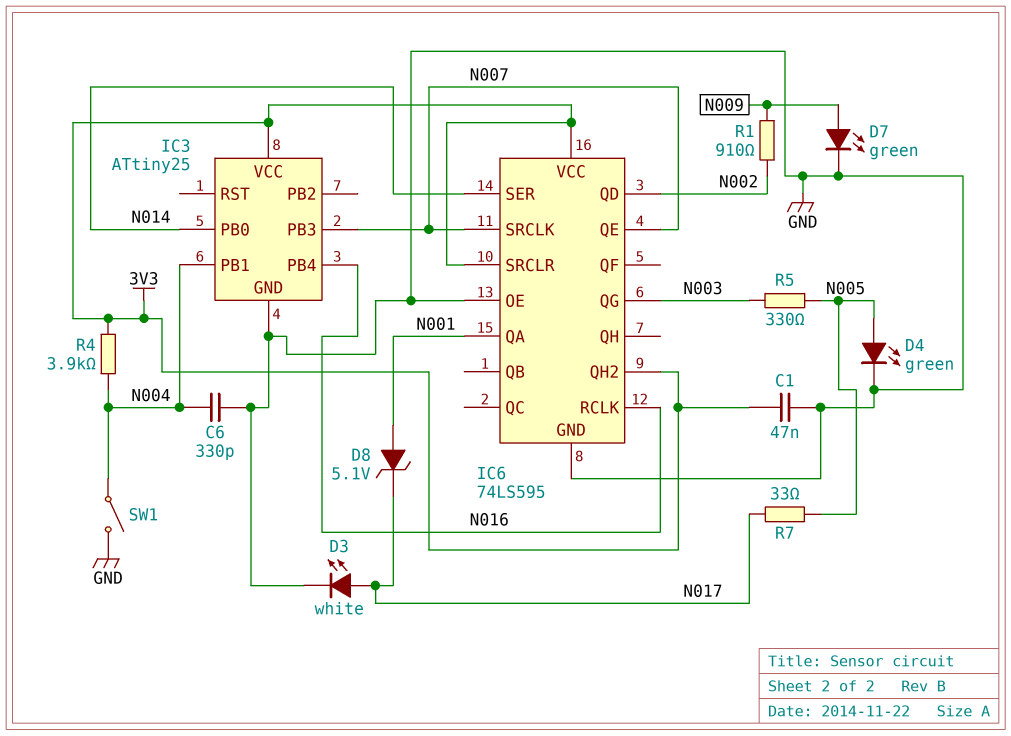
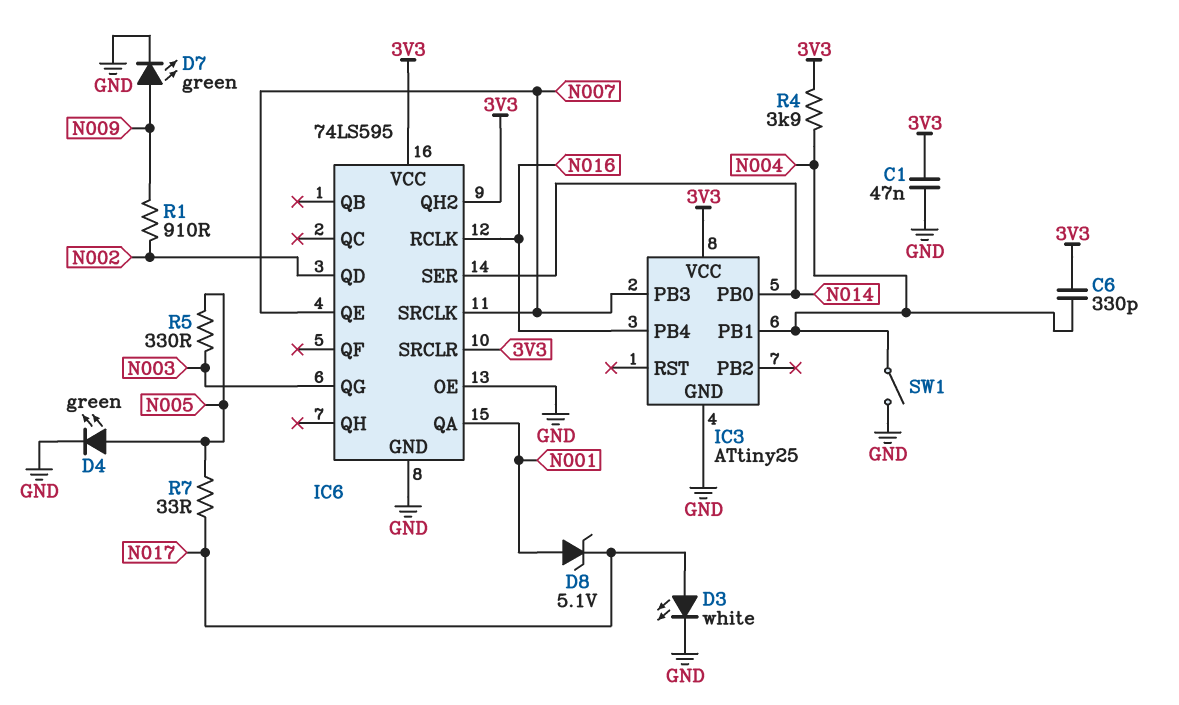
C6: 330pF (GND, N004) -> 330pF (3V3, N004)

